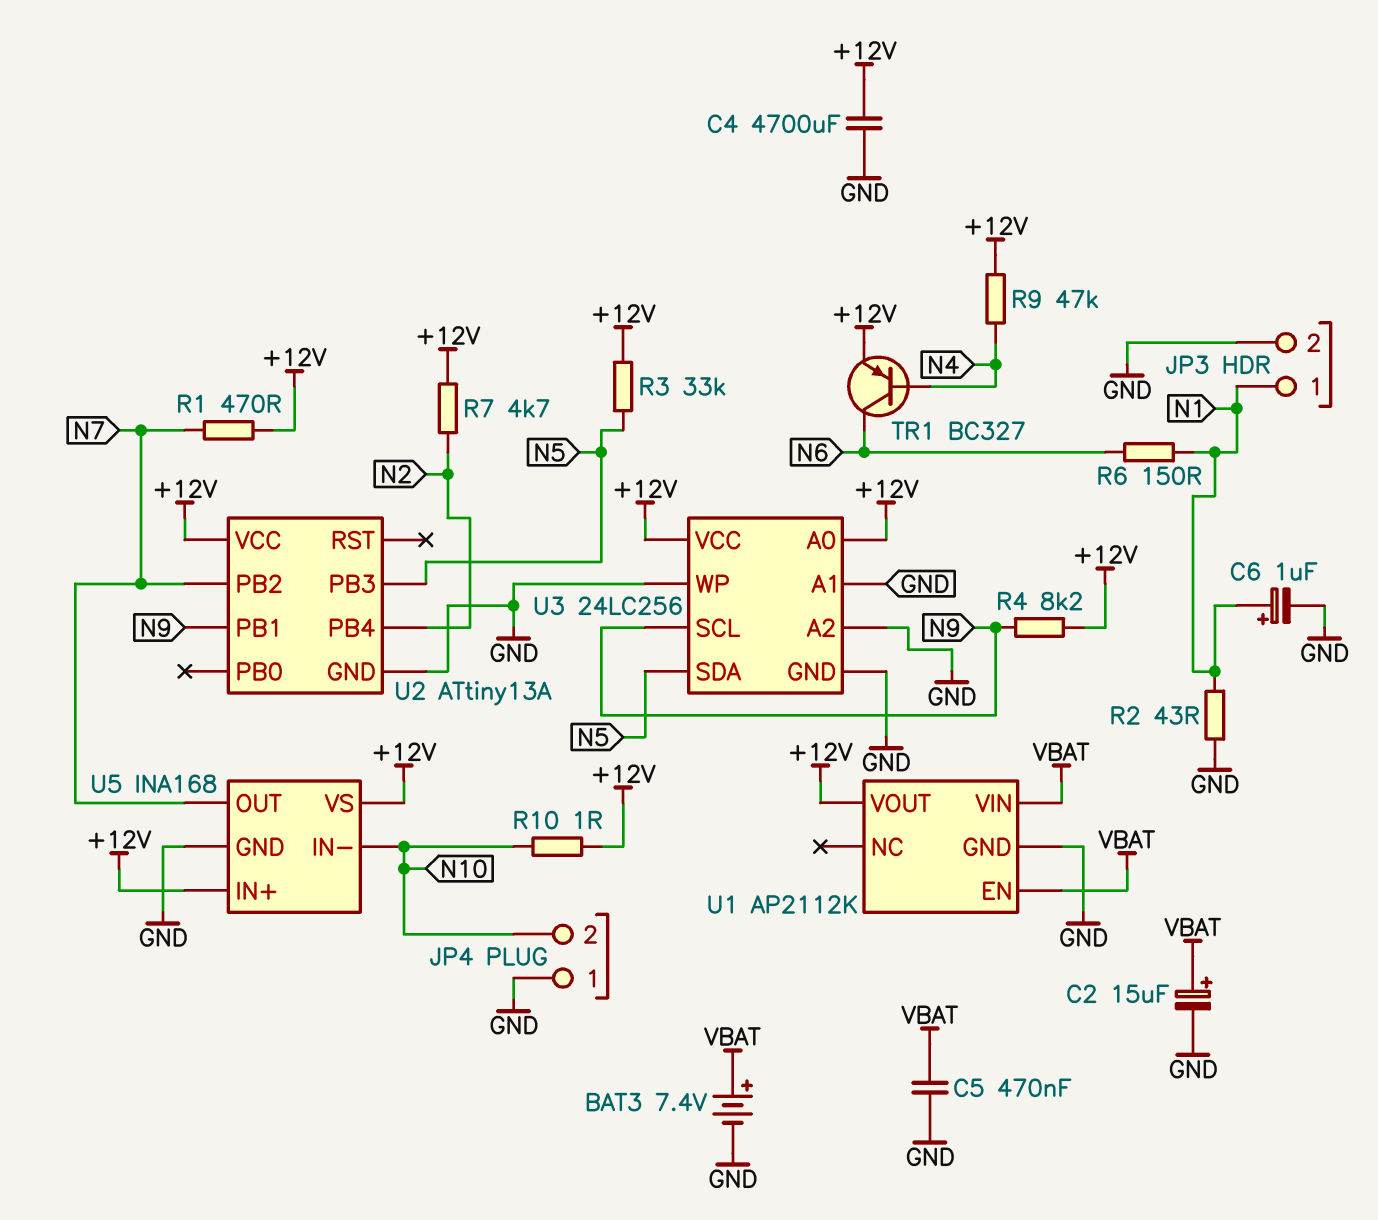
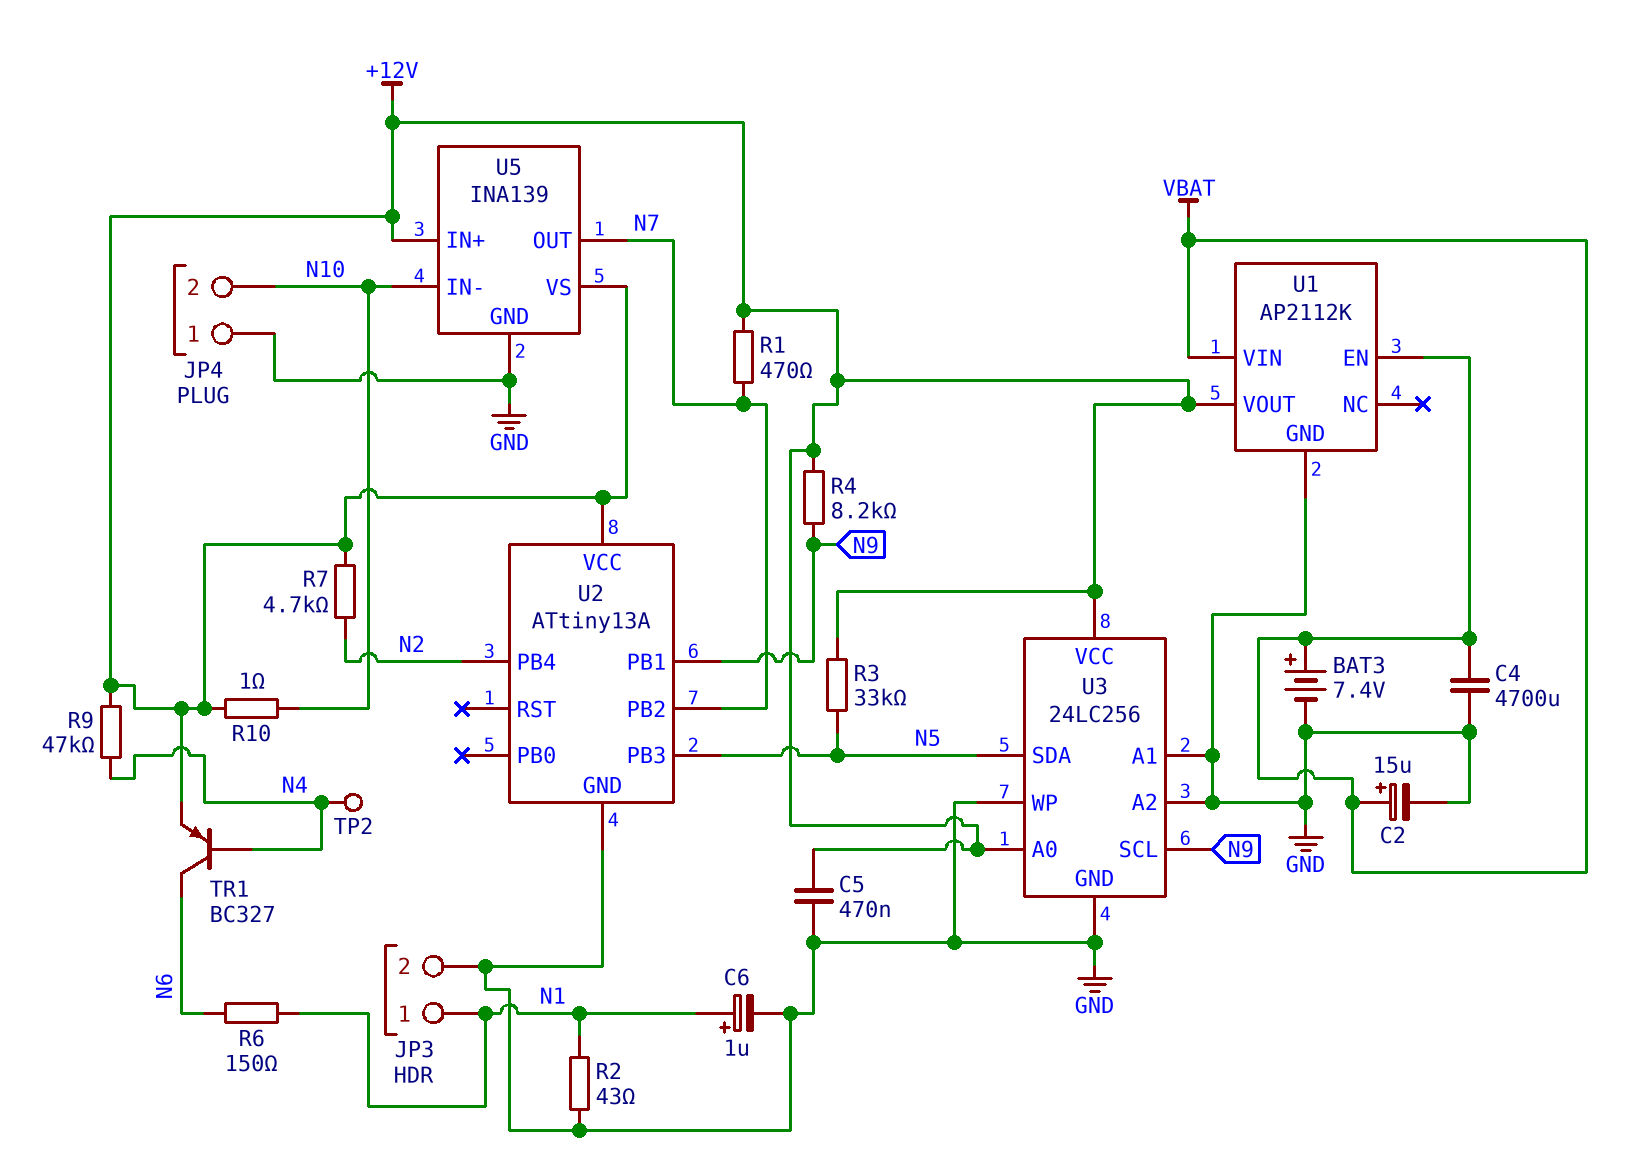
C4: 4700uF (+12V, GND) -> 4700uF (GND, VBAT)
C5: 470nF (GND, VBAT) -> 470nF (+12V, GND)
TP2: none -> test point (N4)
U5: INA168 -> INA139

